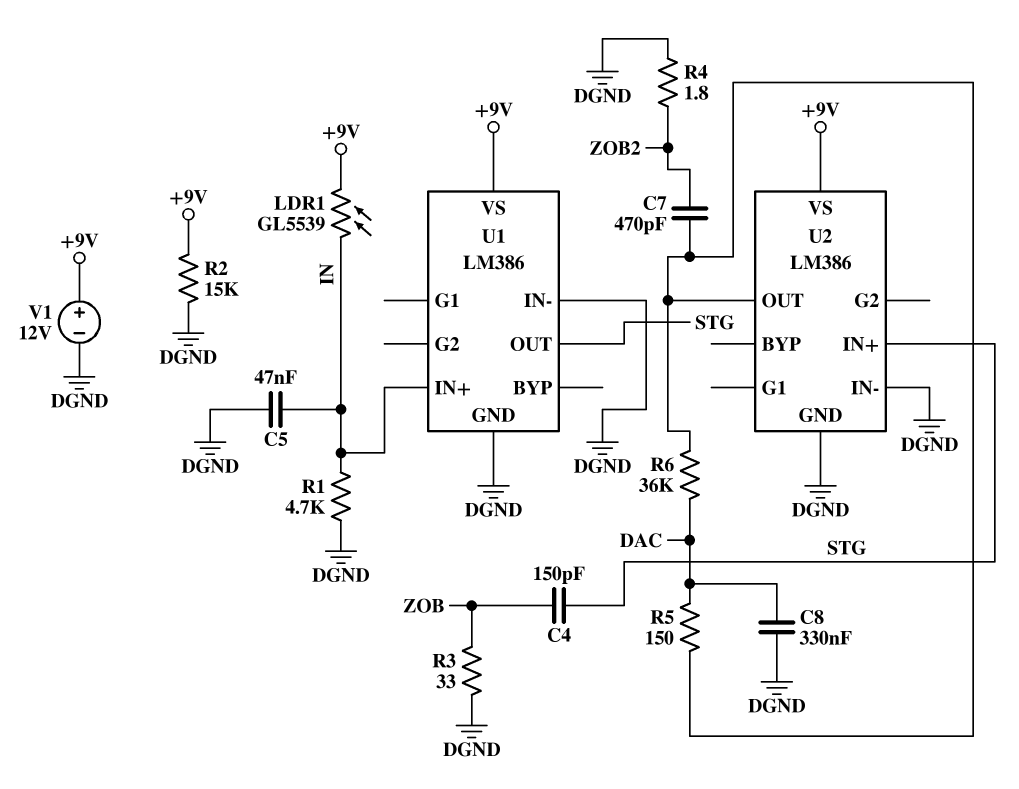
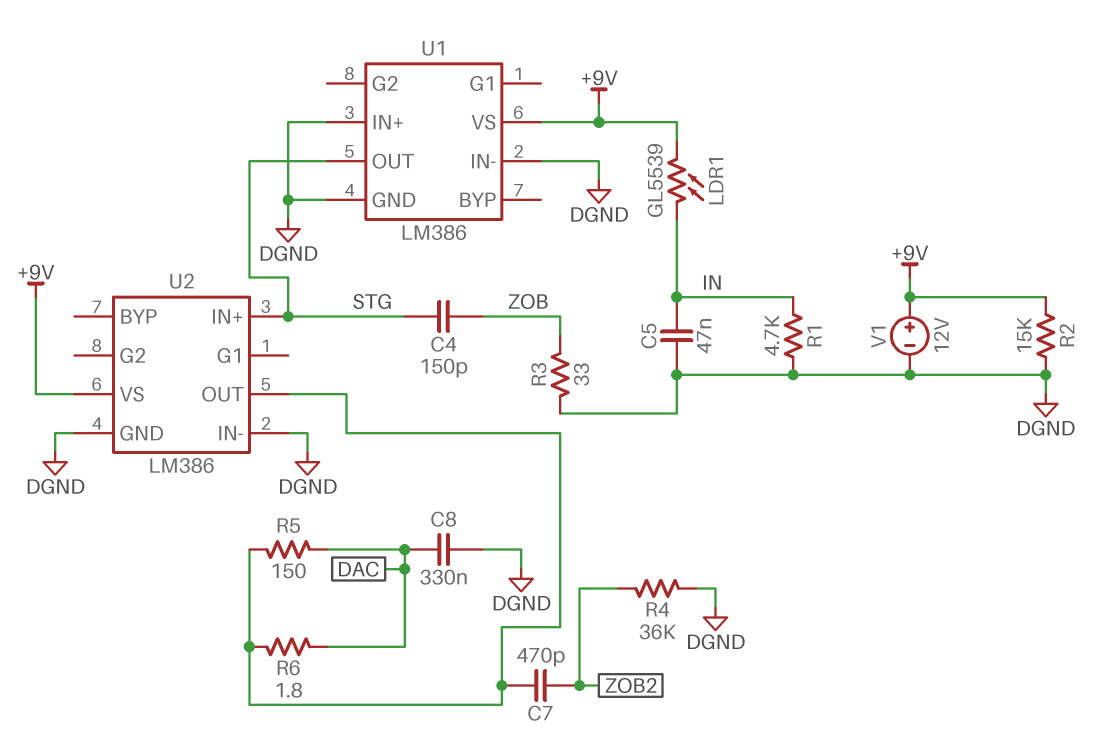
R4: 1.8 (DGND, ZOB2) -> 36k (DGND, ZOB2)
R6: 36k (DAC, U2/OUT) -> 1.8 (DAC, U2/OUT)
U1 pin IN+: IN -> DGND

